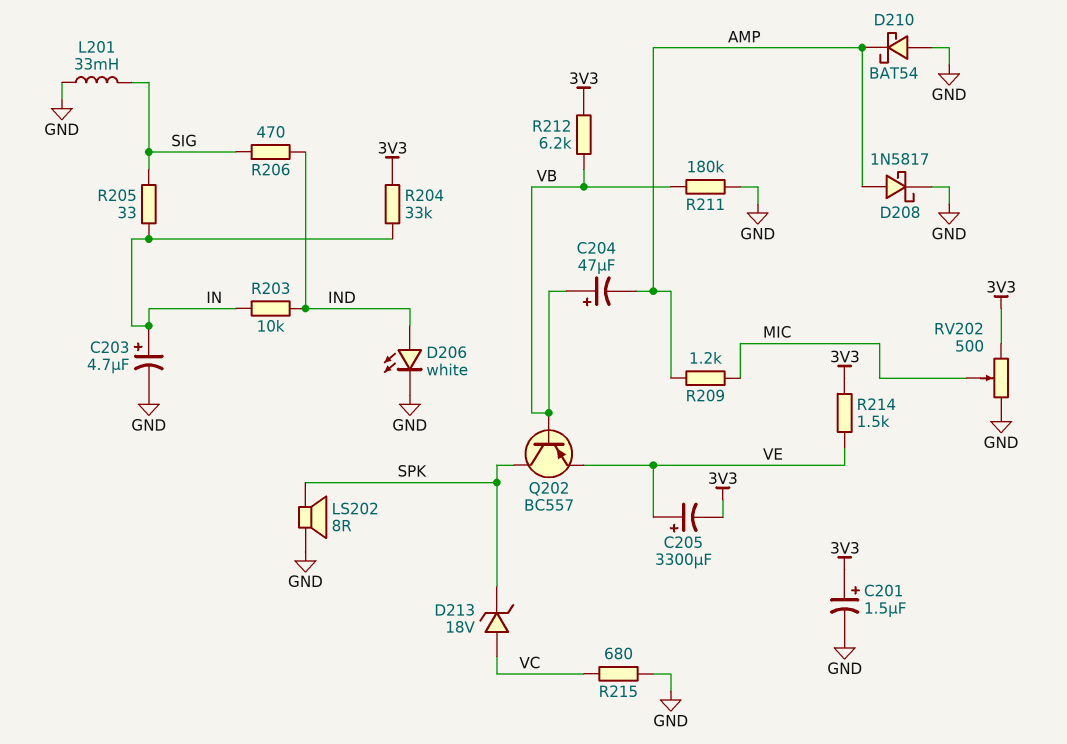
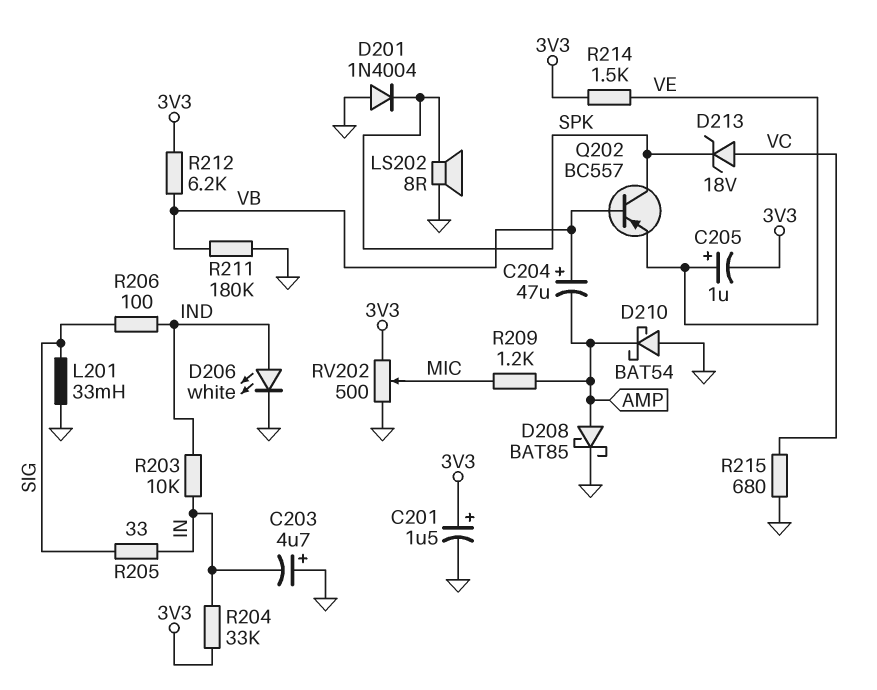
C203: 4.7uF (plus IN, minus GND) -> 4.7uF (plus GND, minus IN)
C205: 3300uF (plus VE, minus 3V3) -> 1uF (plus VE, minus 3V3)
D201: none -> diode 1N4004 (A GND, K SPK)
D208: schottky 1N5817 (A AMP, K GND) -> schottky BAT85 (A AMP, K GND)
R206: 470 (IND, SIG) -> 100 (IND, SIG)

